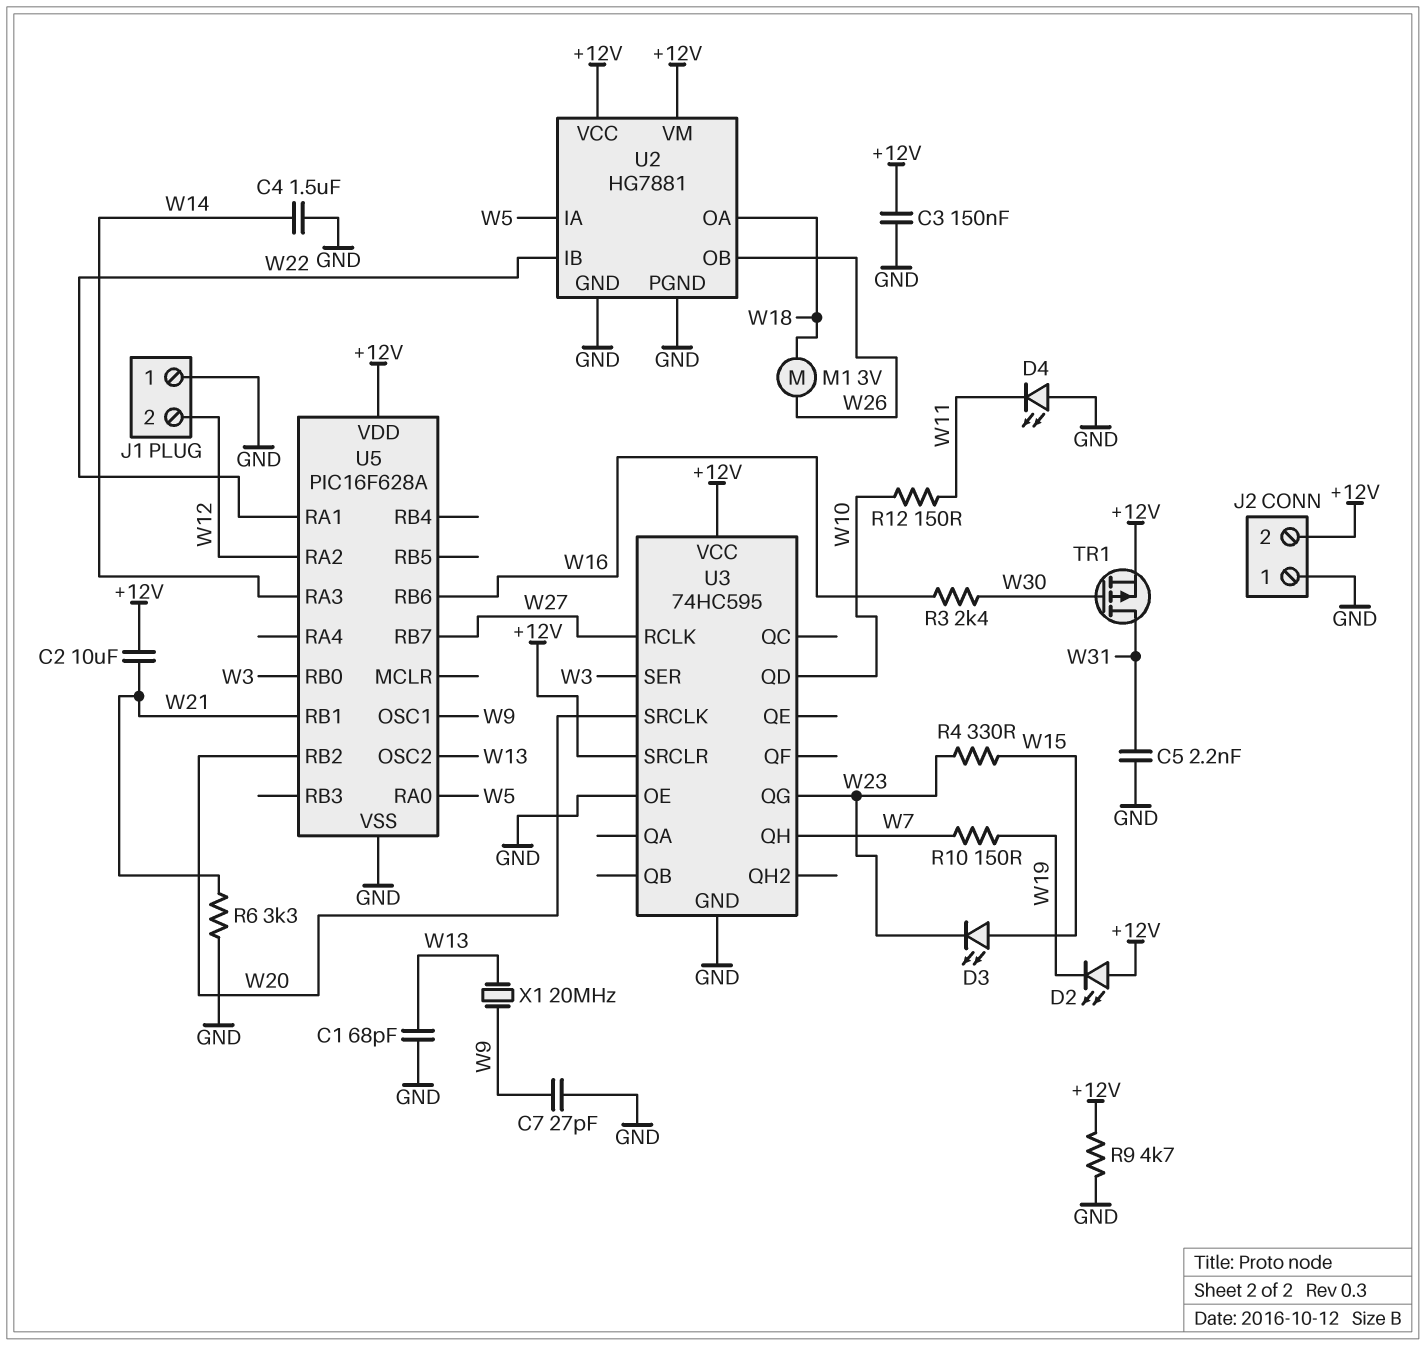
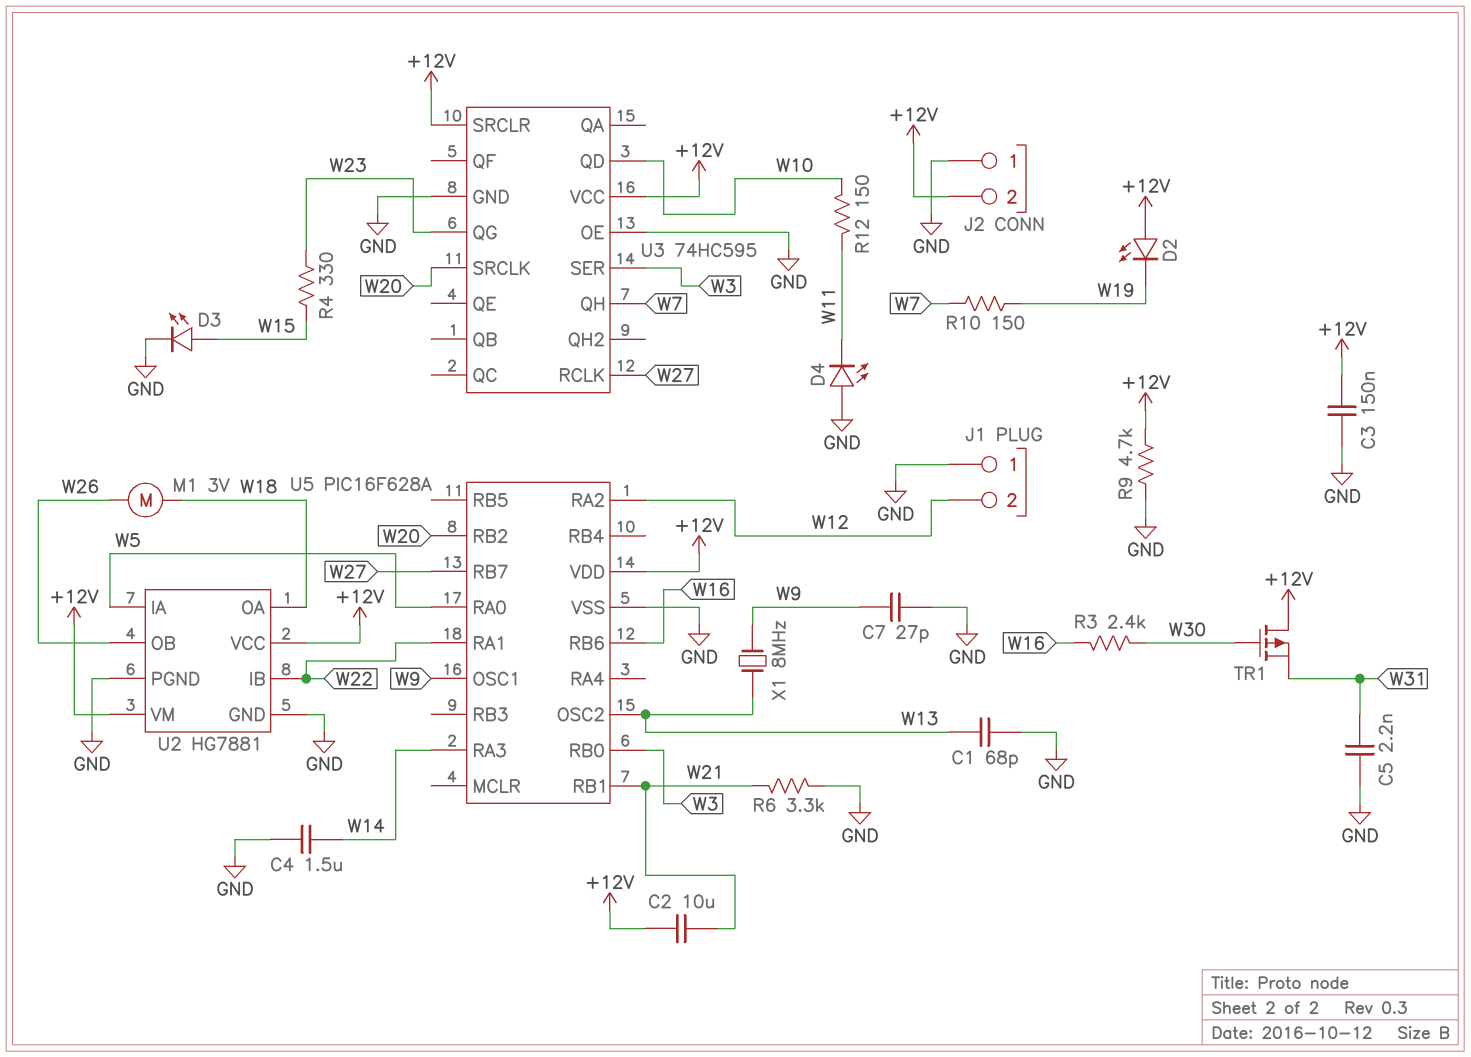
D3: LED (A W15, K W23) -> LED (A W15, K GND)
TR1: PMOS (G W30, D W31, S +12V) -> PMOS (G W30, D +12V, S W31)
X1: 20MHz (W9, W13) -> 8MHz (W9, W13)

